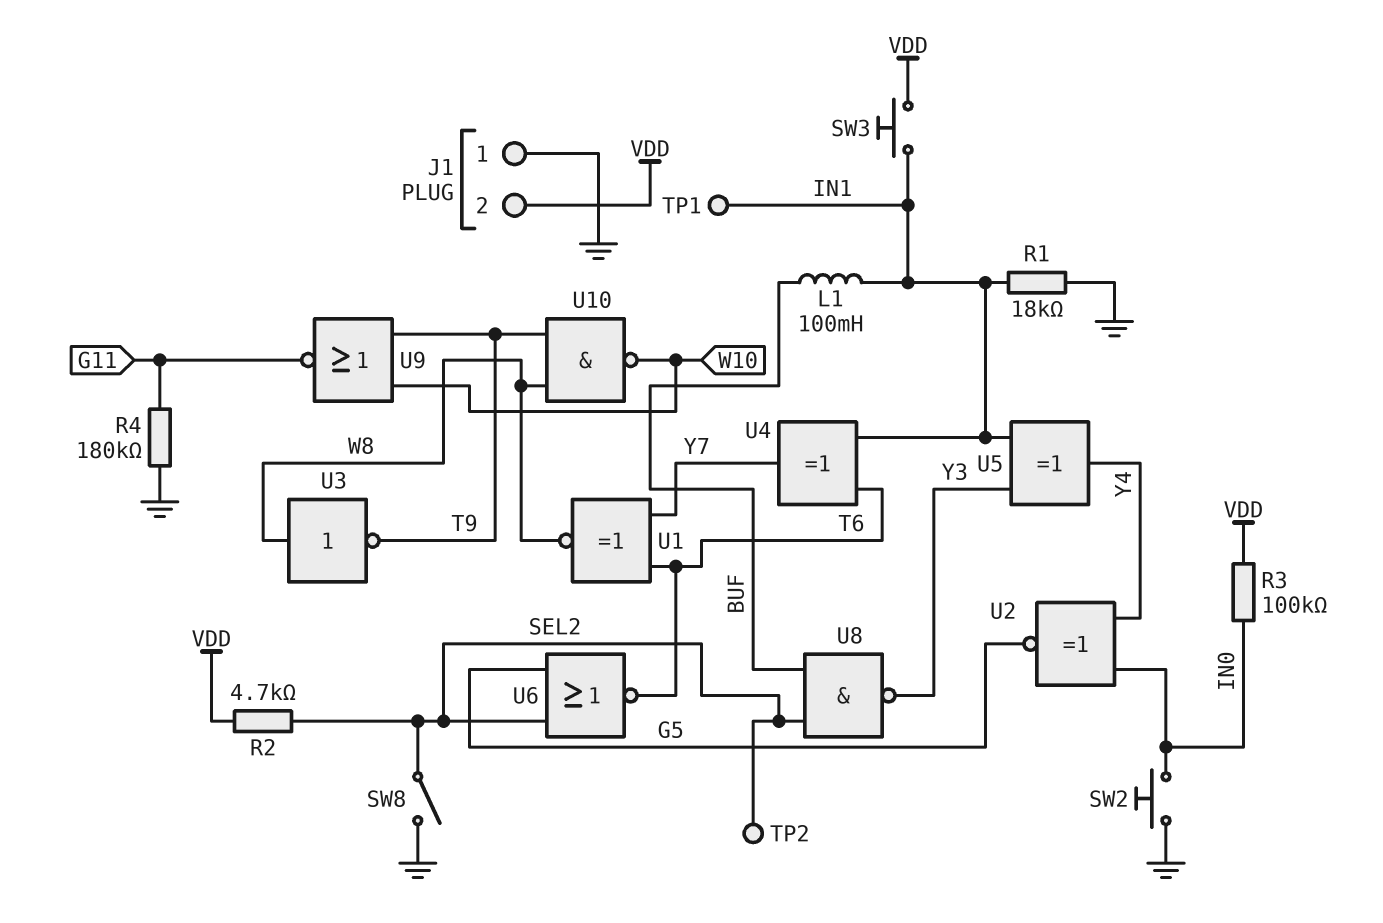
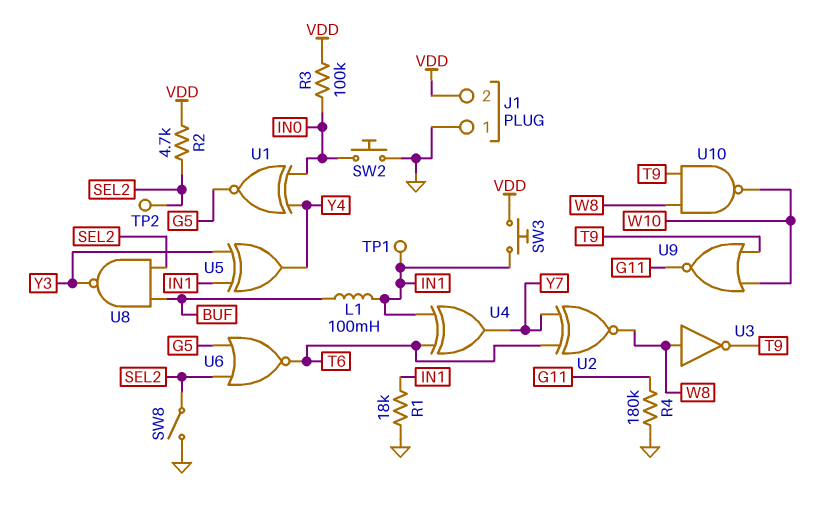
U1: XNOR (in T6, in Y7, out W8) -> XNOR (in IN0, in Y4, out G5)
U2: XNOR (in IN0, in Y4, out G5) -> XNOR (in T6, in Y7, out W8)

